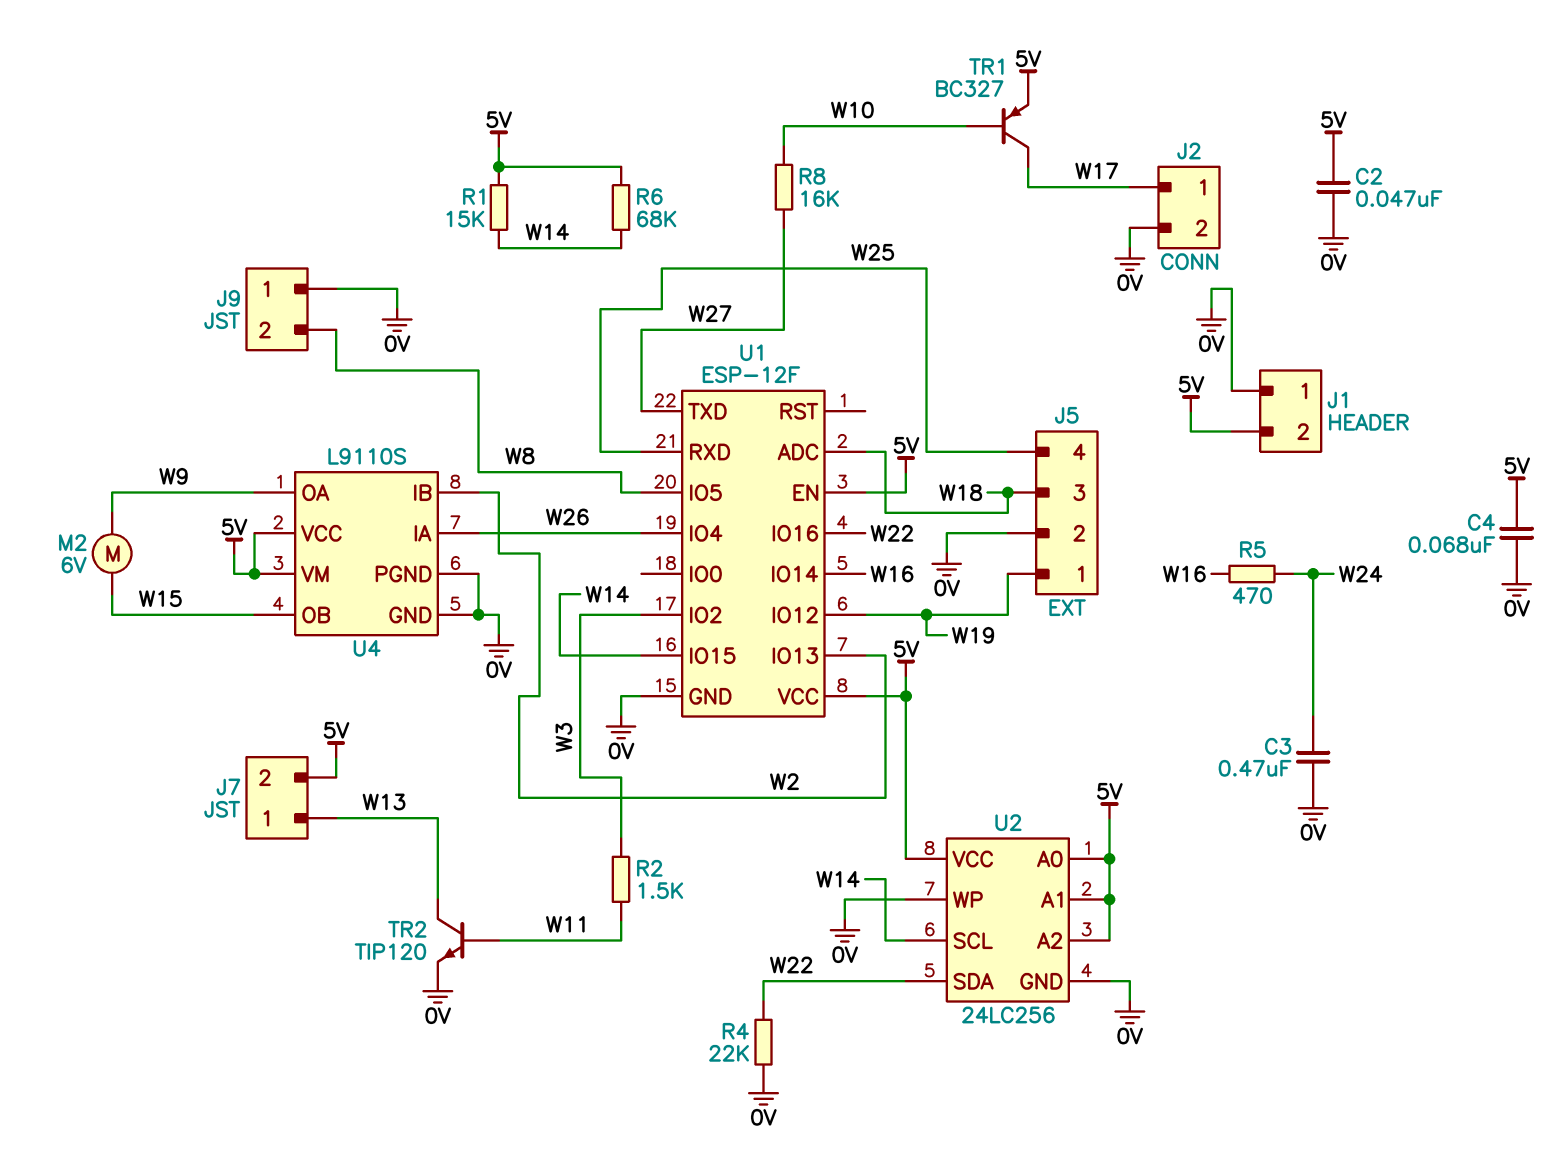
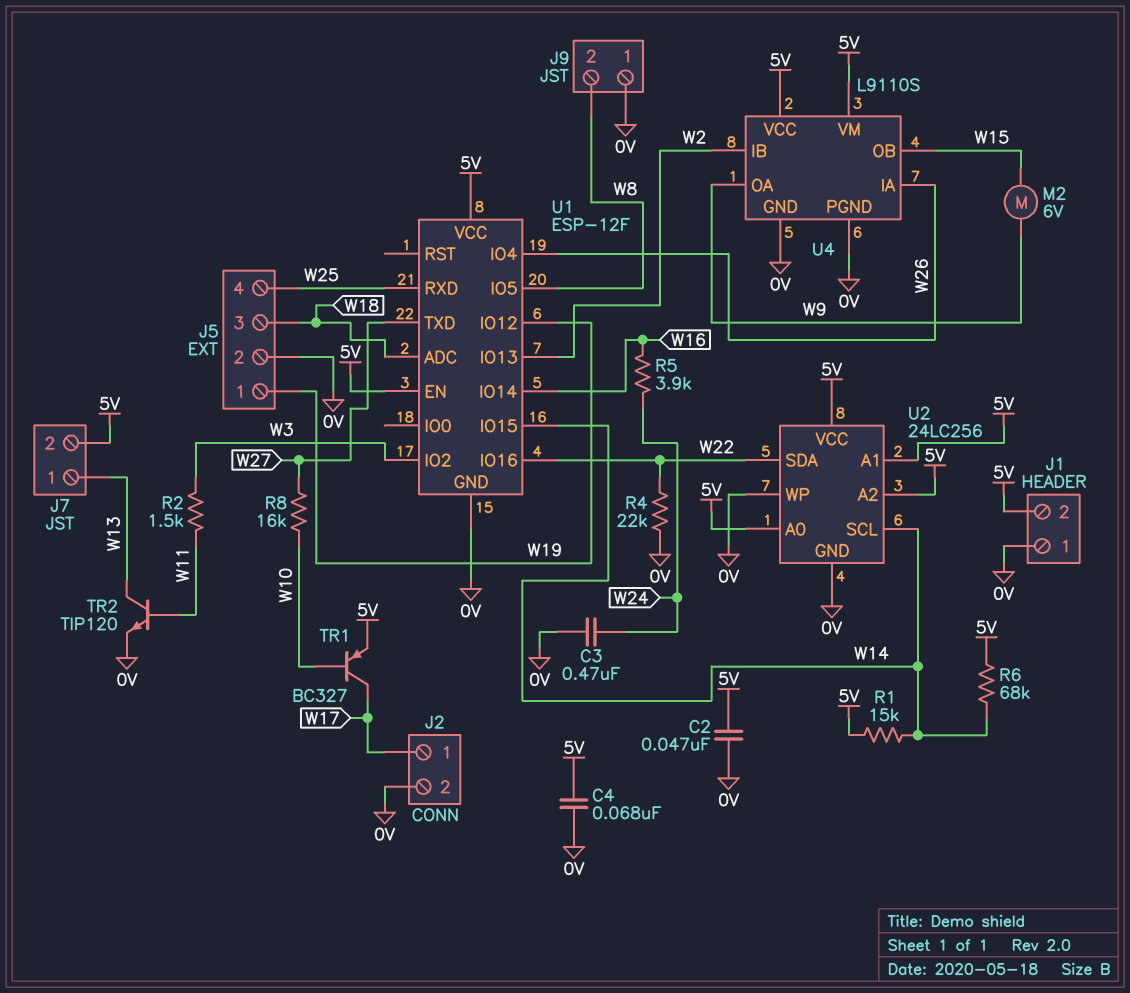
R5: 470 (W16, W24) -> 3.9k (W16, W24)

